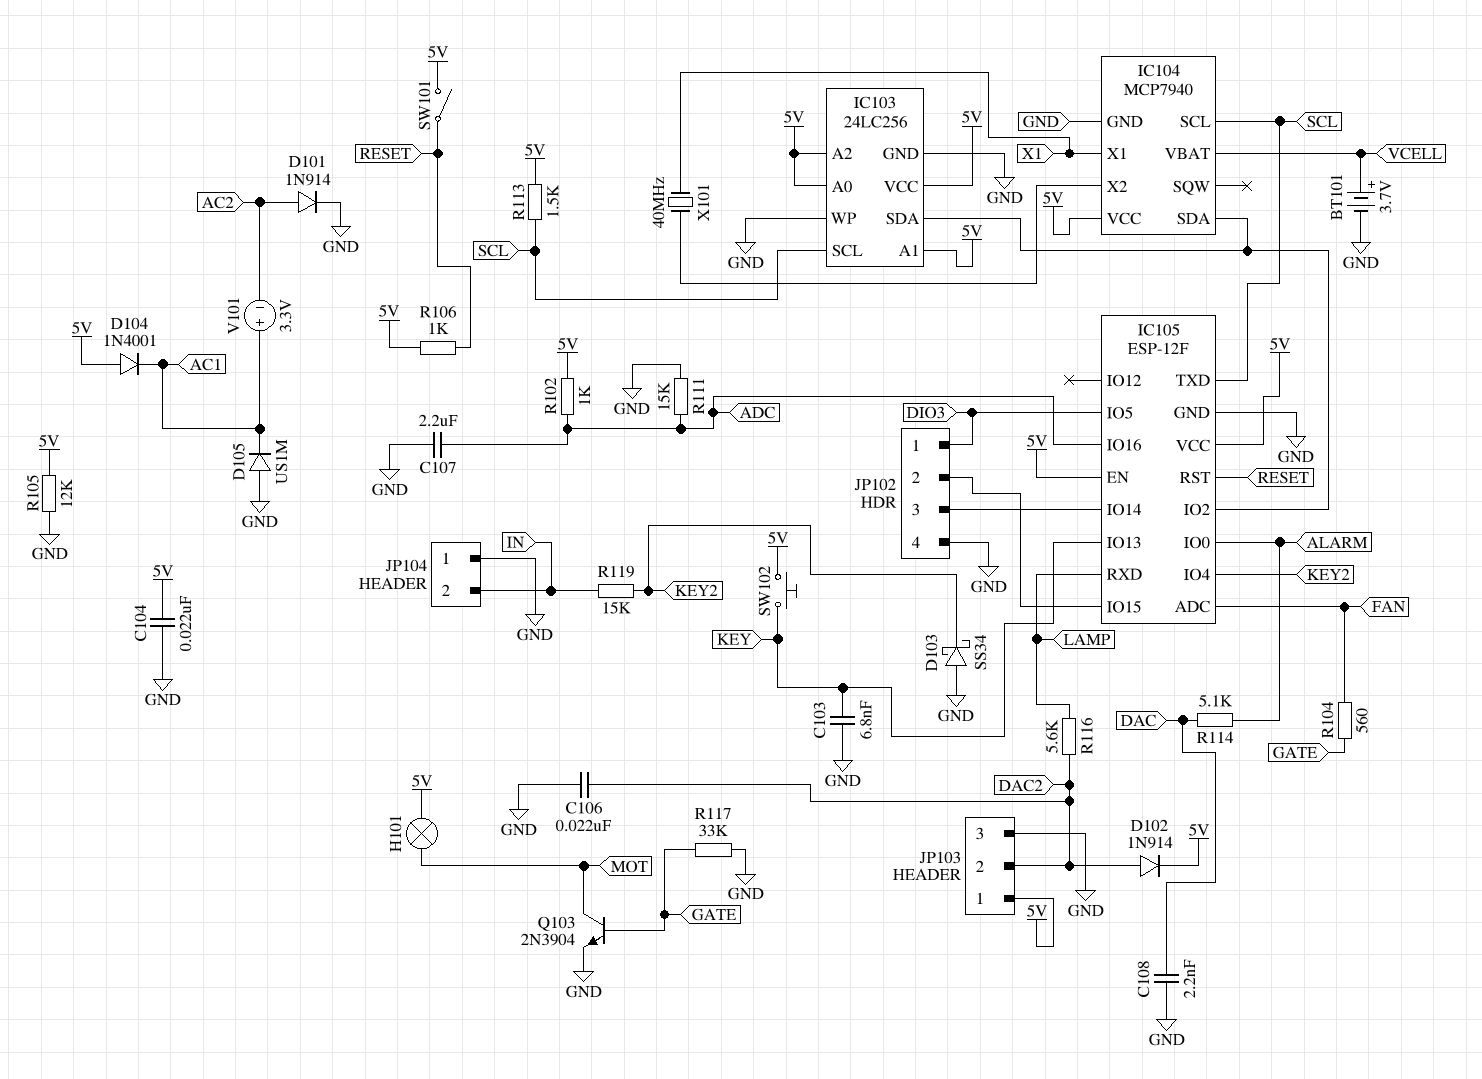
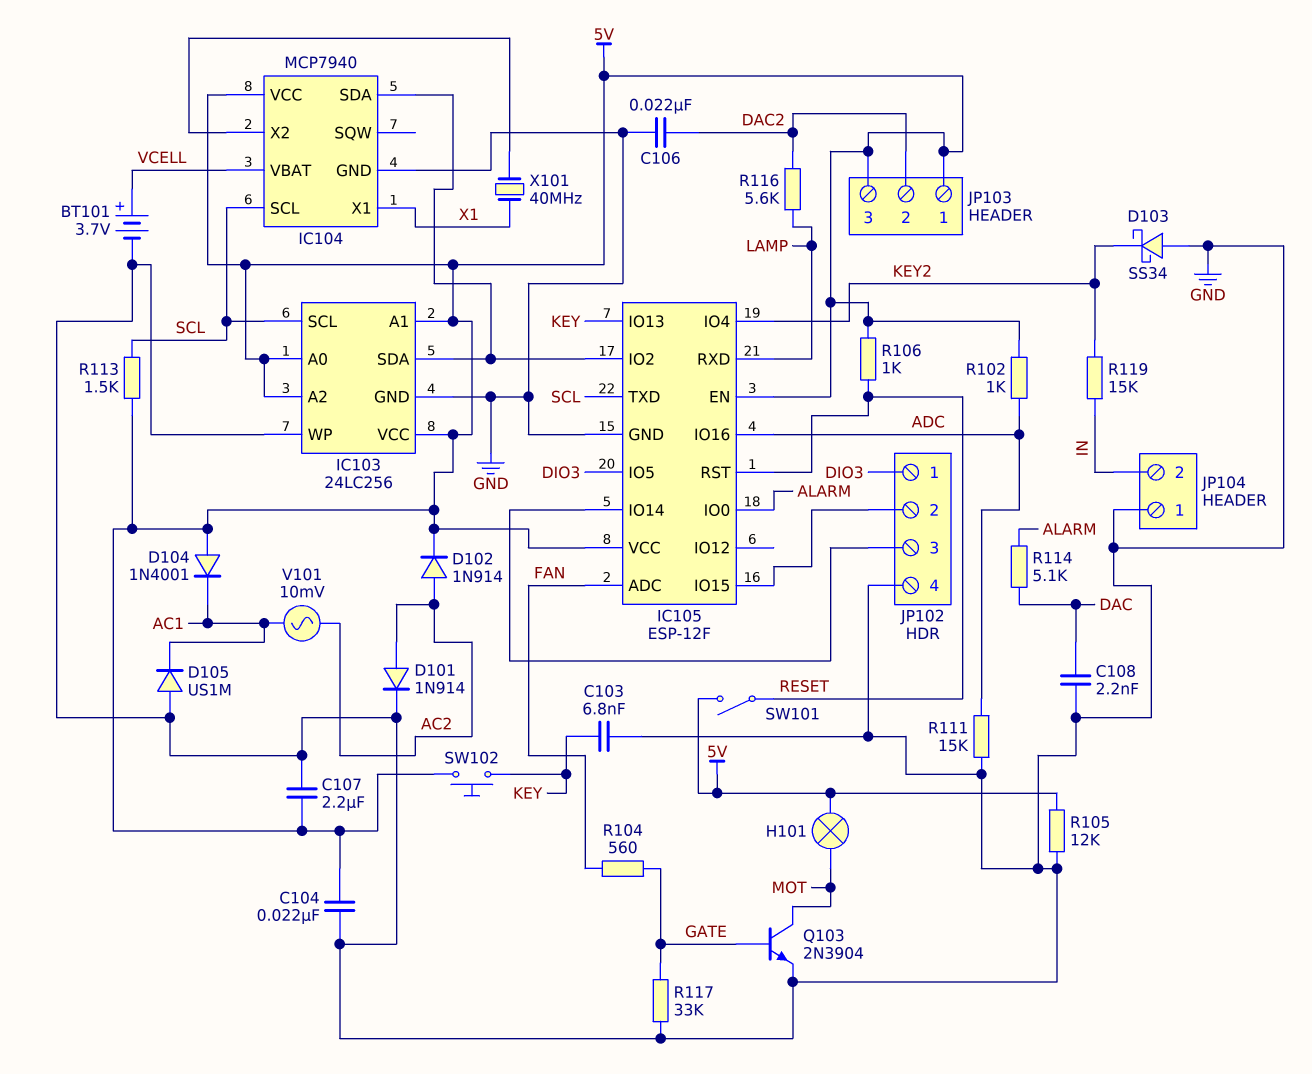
C107: 2.2uF (ADC, GND) -> 2.2uF (5V, GND)
D102: diode 1N914 (A DAC2, K 5V) -> diode 1N914 (A AC2, K 5V)
JP103 pin 3: GND -> 5V
V101: 3.3V (plus AC1, minus AC2) -> AC 10mV (AC1, AC2)

